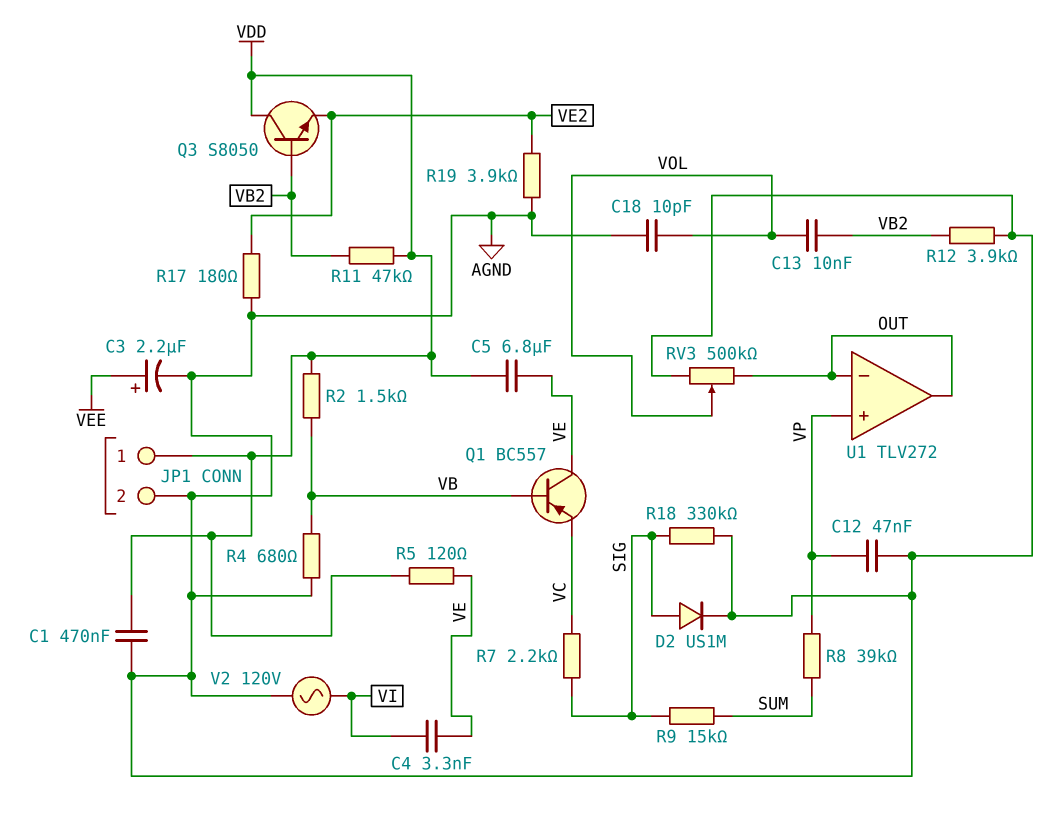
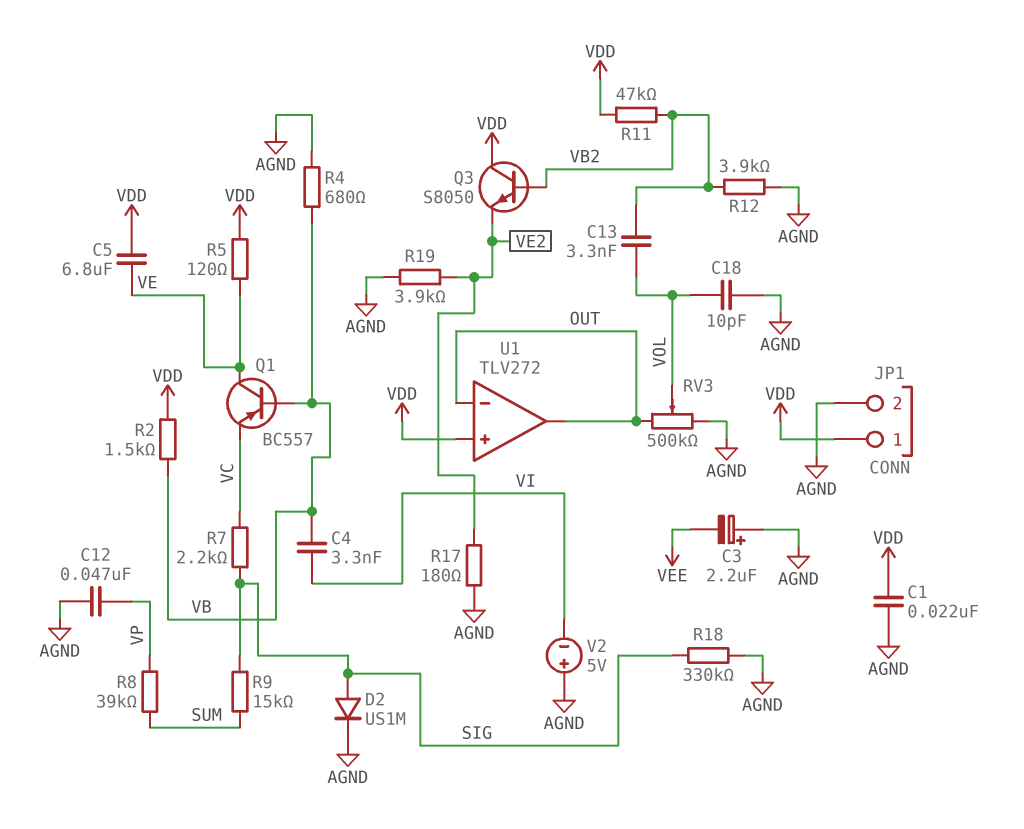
C1: 470nF (AGND, VDD) -> 22nF (AGND, VDD)
C3: 2.2uF (plus VEE, minus AGND) -> 2.2uF (plus AGND, minus VEE)
C4: 3.3nF (VE, VI) -> 3.3nF (VB, VI)
C13: 10nF (VB2, VOL) -> 3.3nF (VB2, VOL)
U1 pin in+: VP -> VDD
V2: AC 120V (AGND, VI) -> 5V (plus AGND, minus VI)

